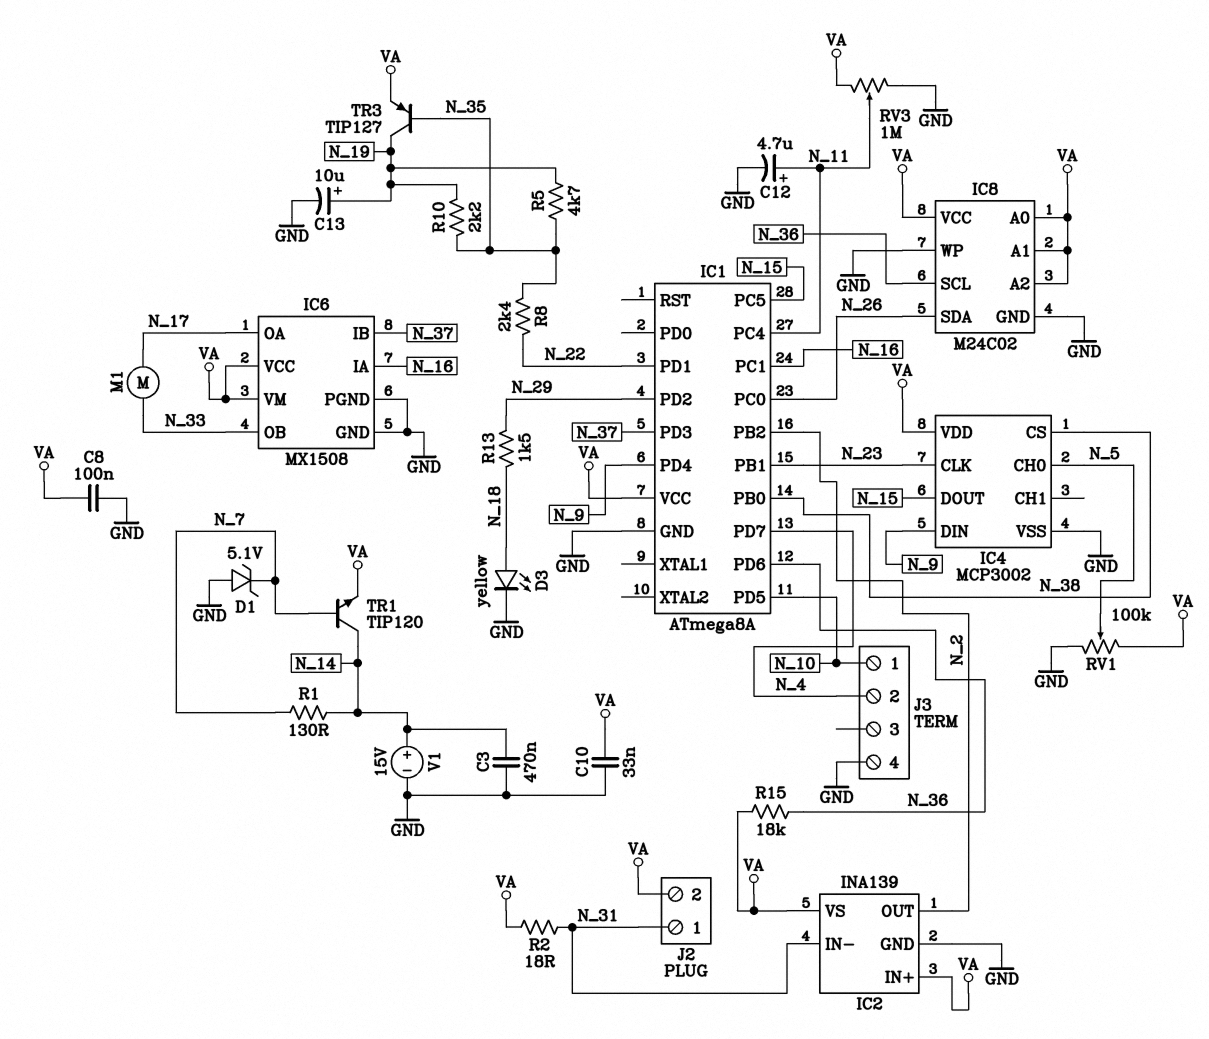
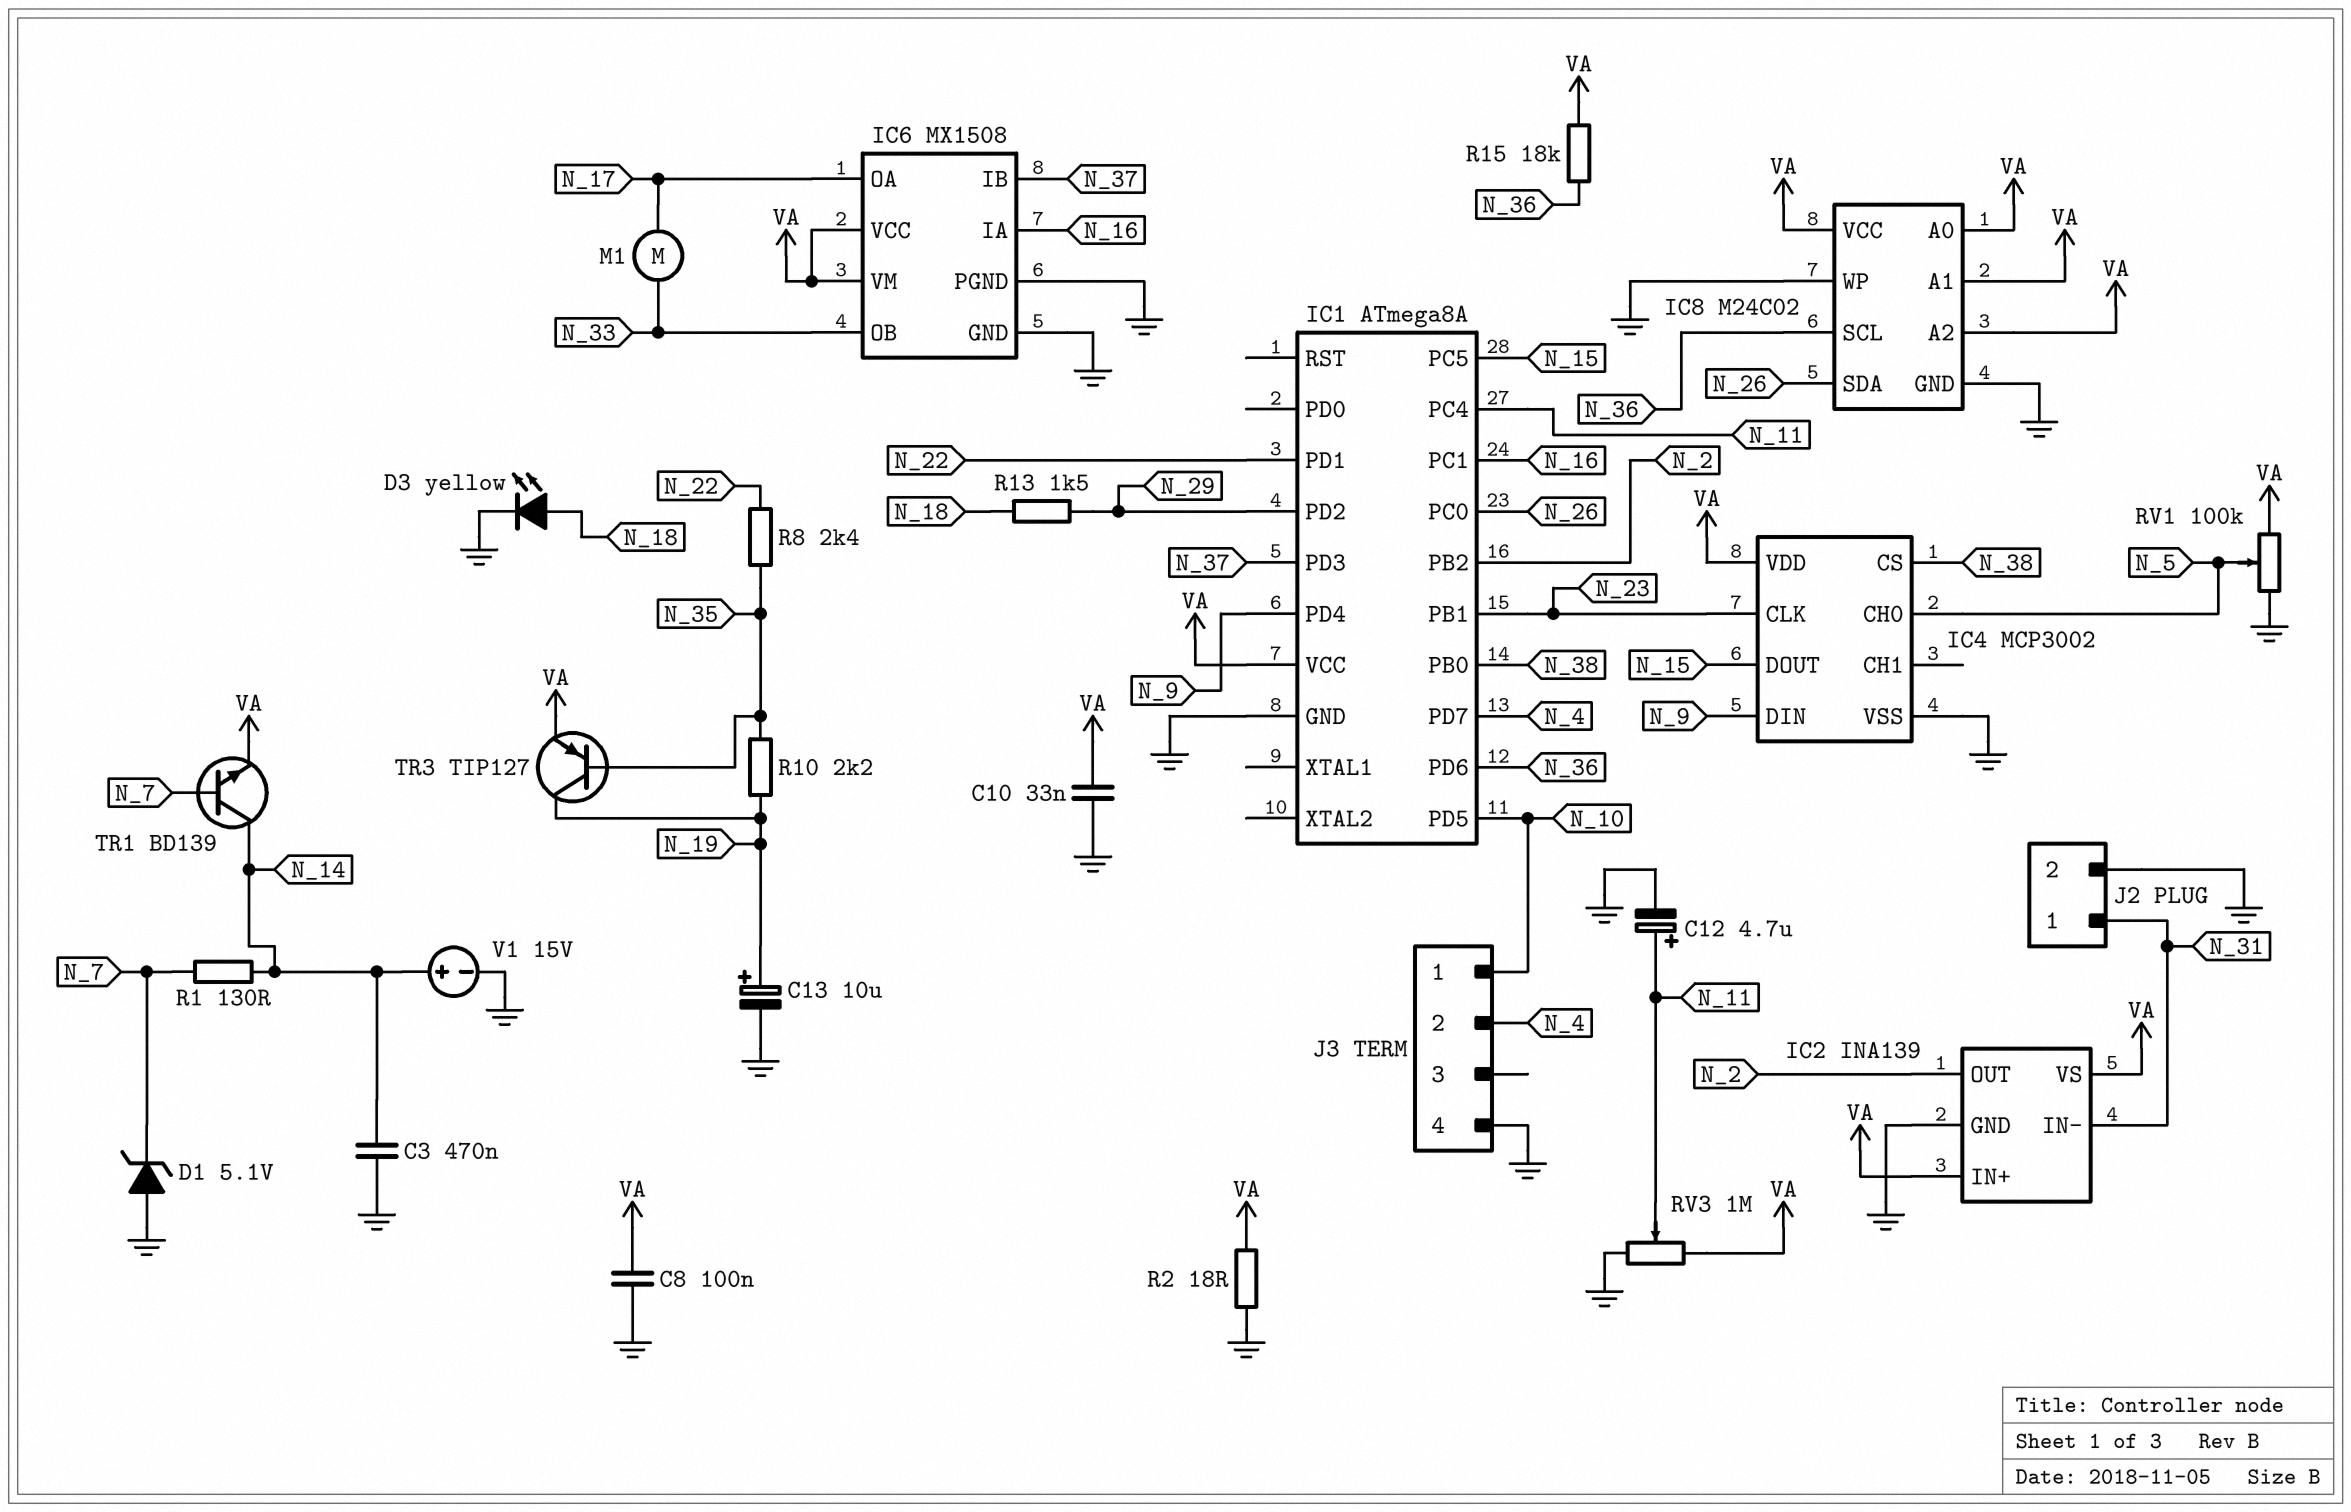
J2 pin 2: VA -> GND
R2: 18 (N_31, VA) -> 18 (GND, VA)
R5: 4.7k (N_19, N_35) -> none
TR1: NPN TIP120 (B N_7, C N_14, E VA) -> NPN BD139 (B N_7, C N_14, E VA)

